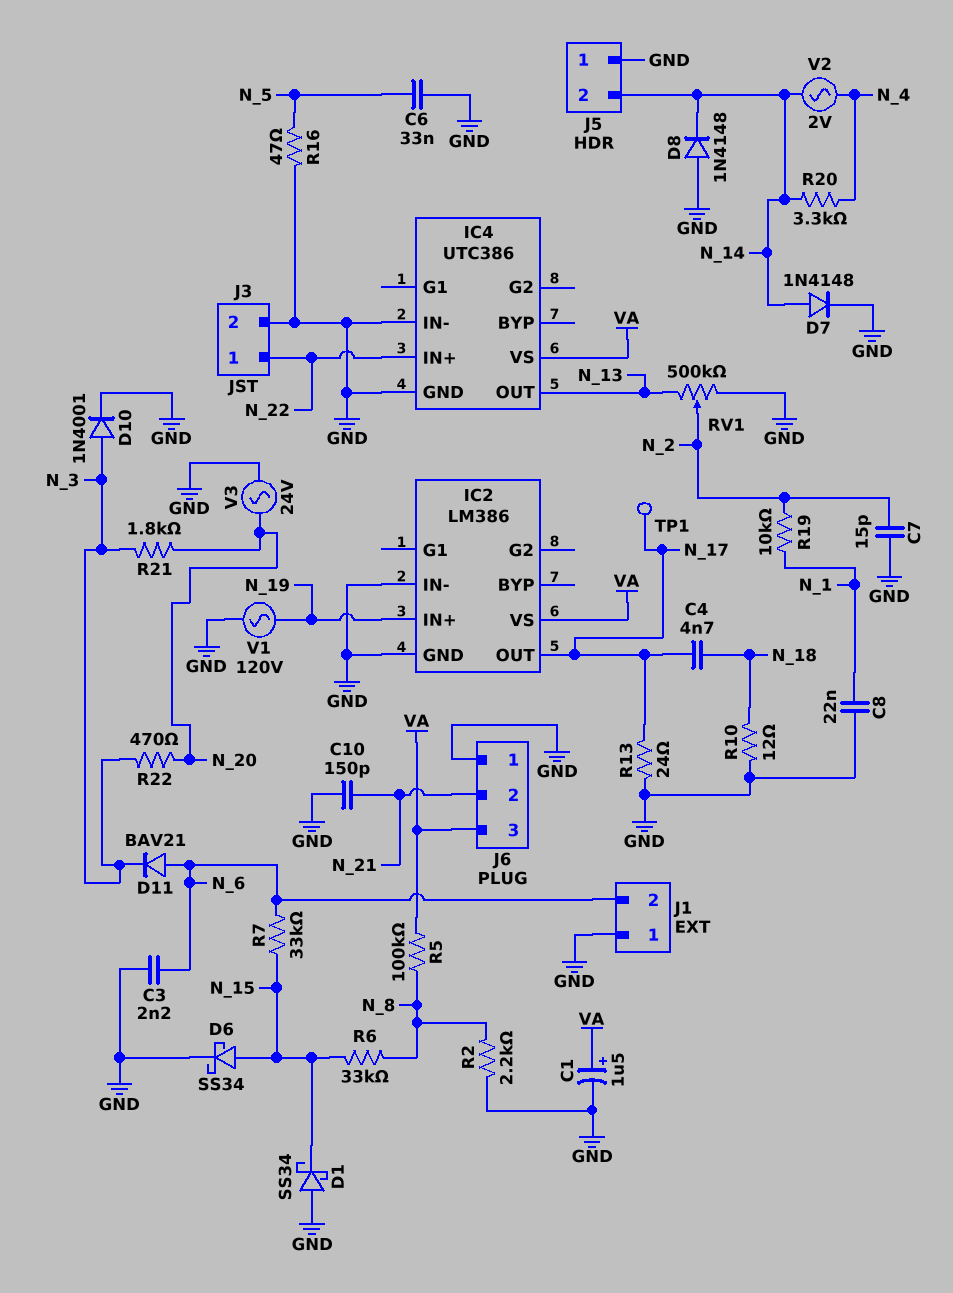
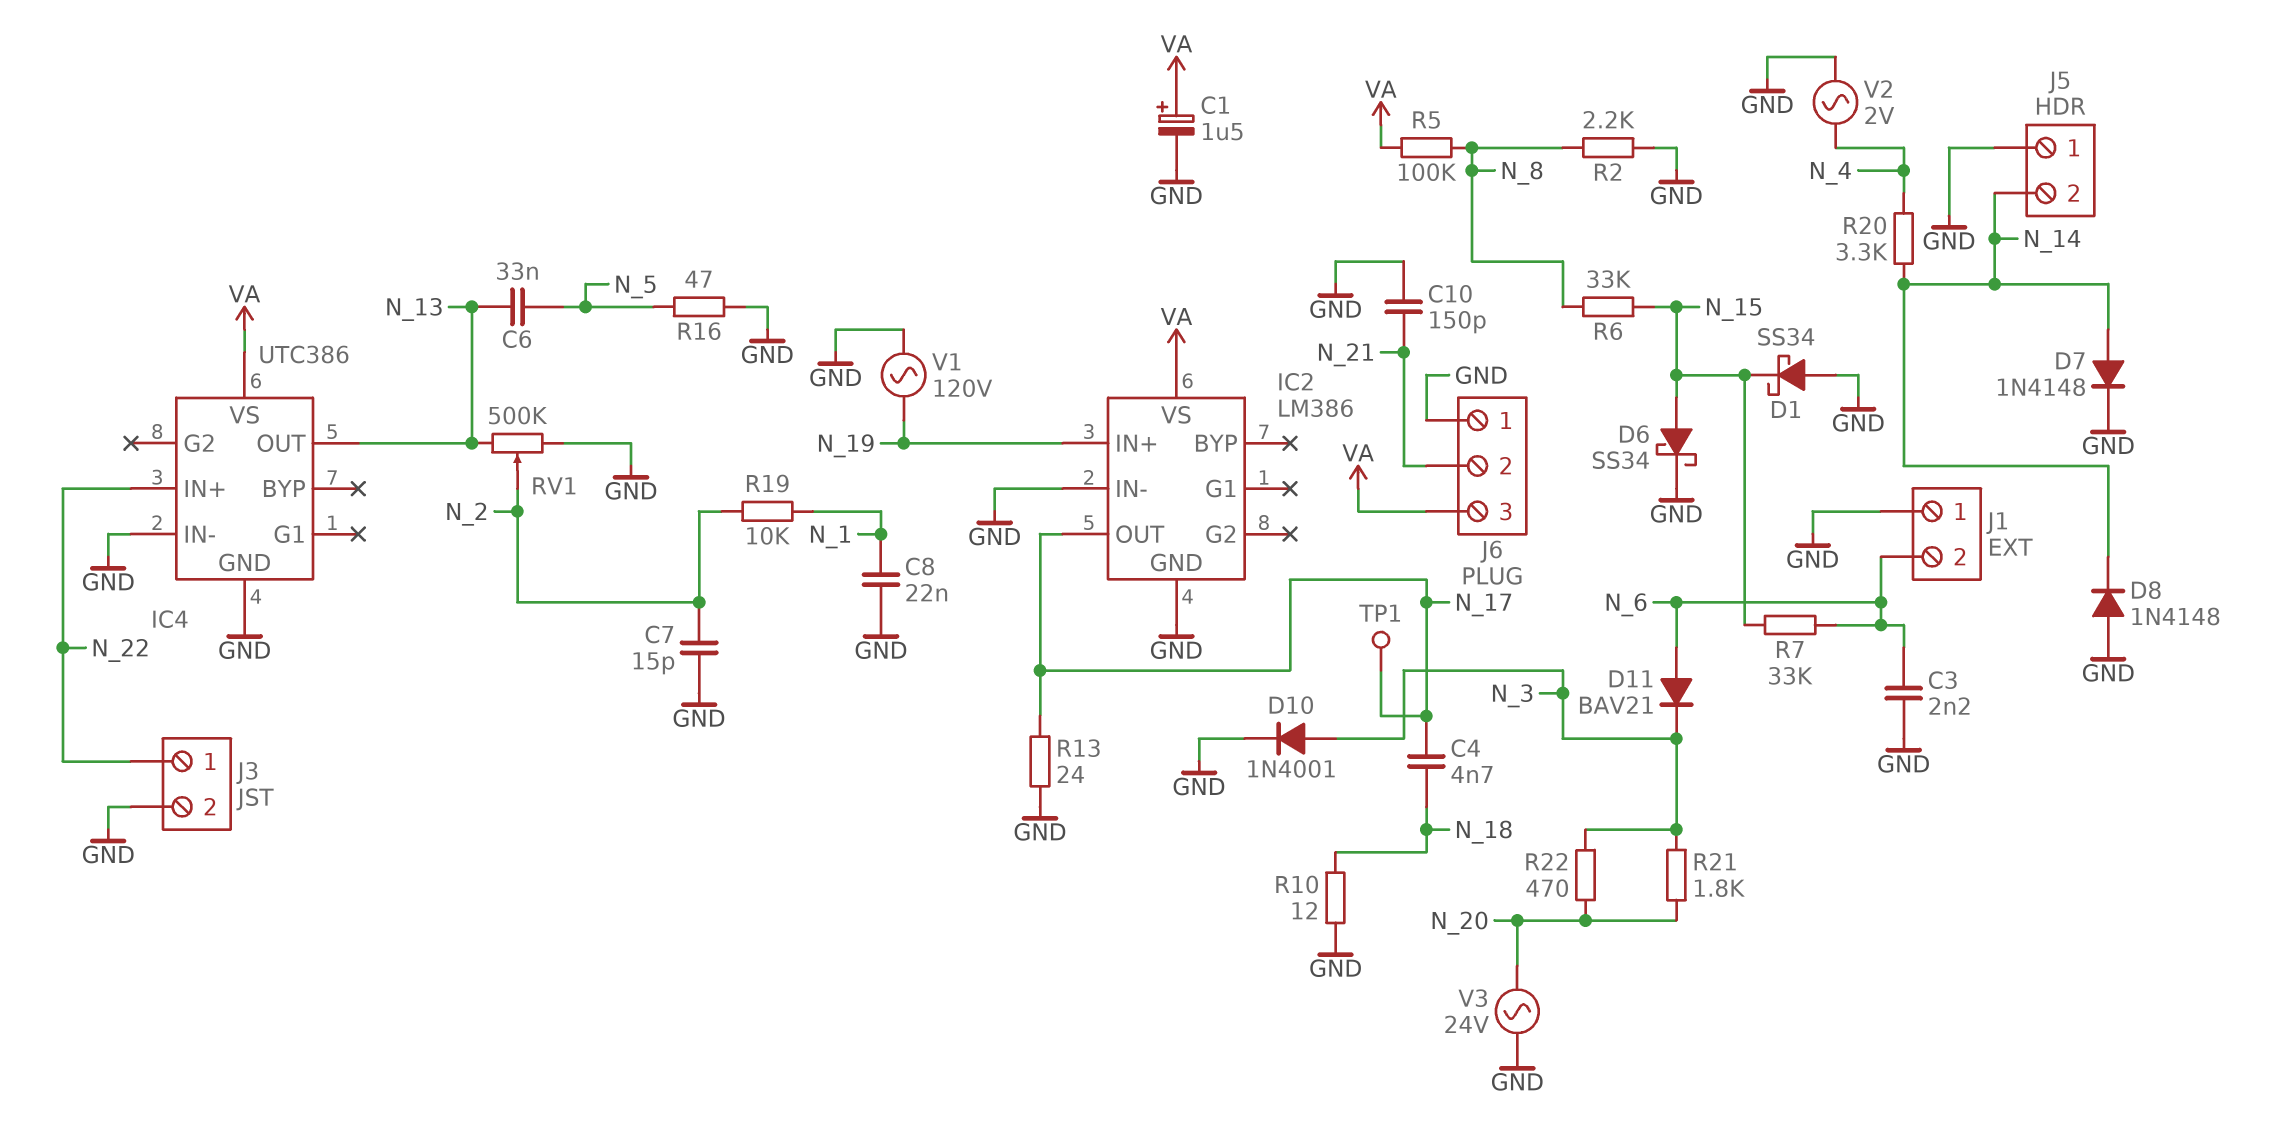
C6: 33nF (GND, N_5) -> 33nF (N_5, N_13)
V2: AC 2V (N_4, N_14) -> AC 2V (GND, N_4)

